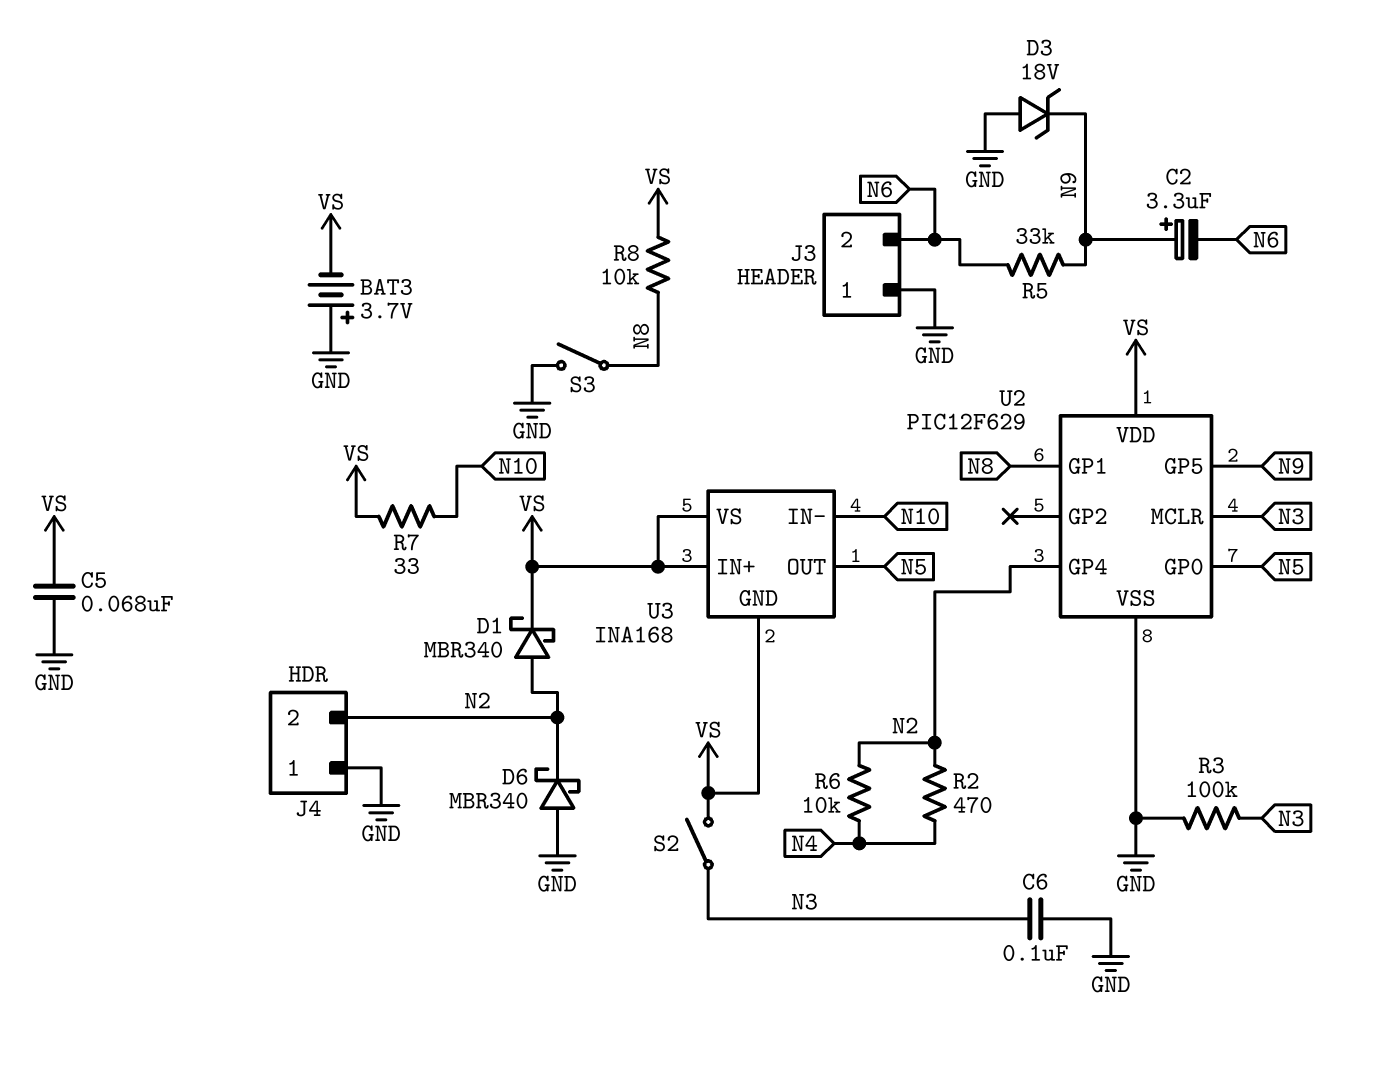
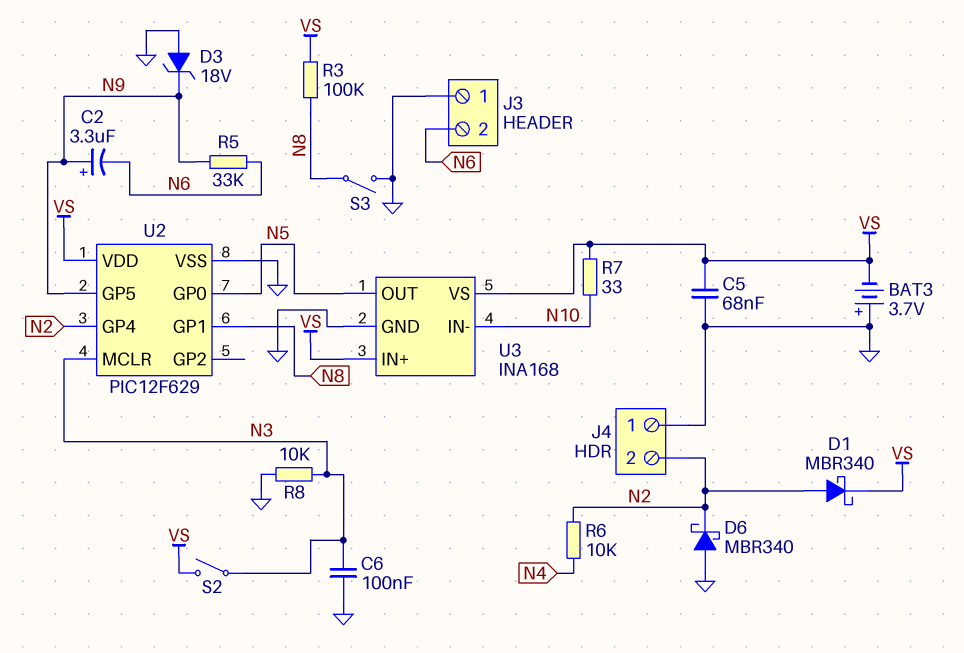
R2: 470 (N2, N4) -> none
R3: 100k (GND, N3) -> 100k (N8, VS)
R8: 10k (N8, VS) -> 10k (GND, N3)
U3 pin GND: VS -> GND

